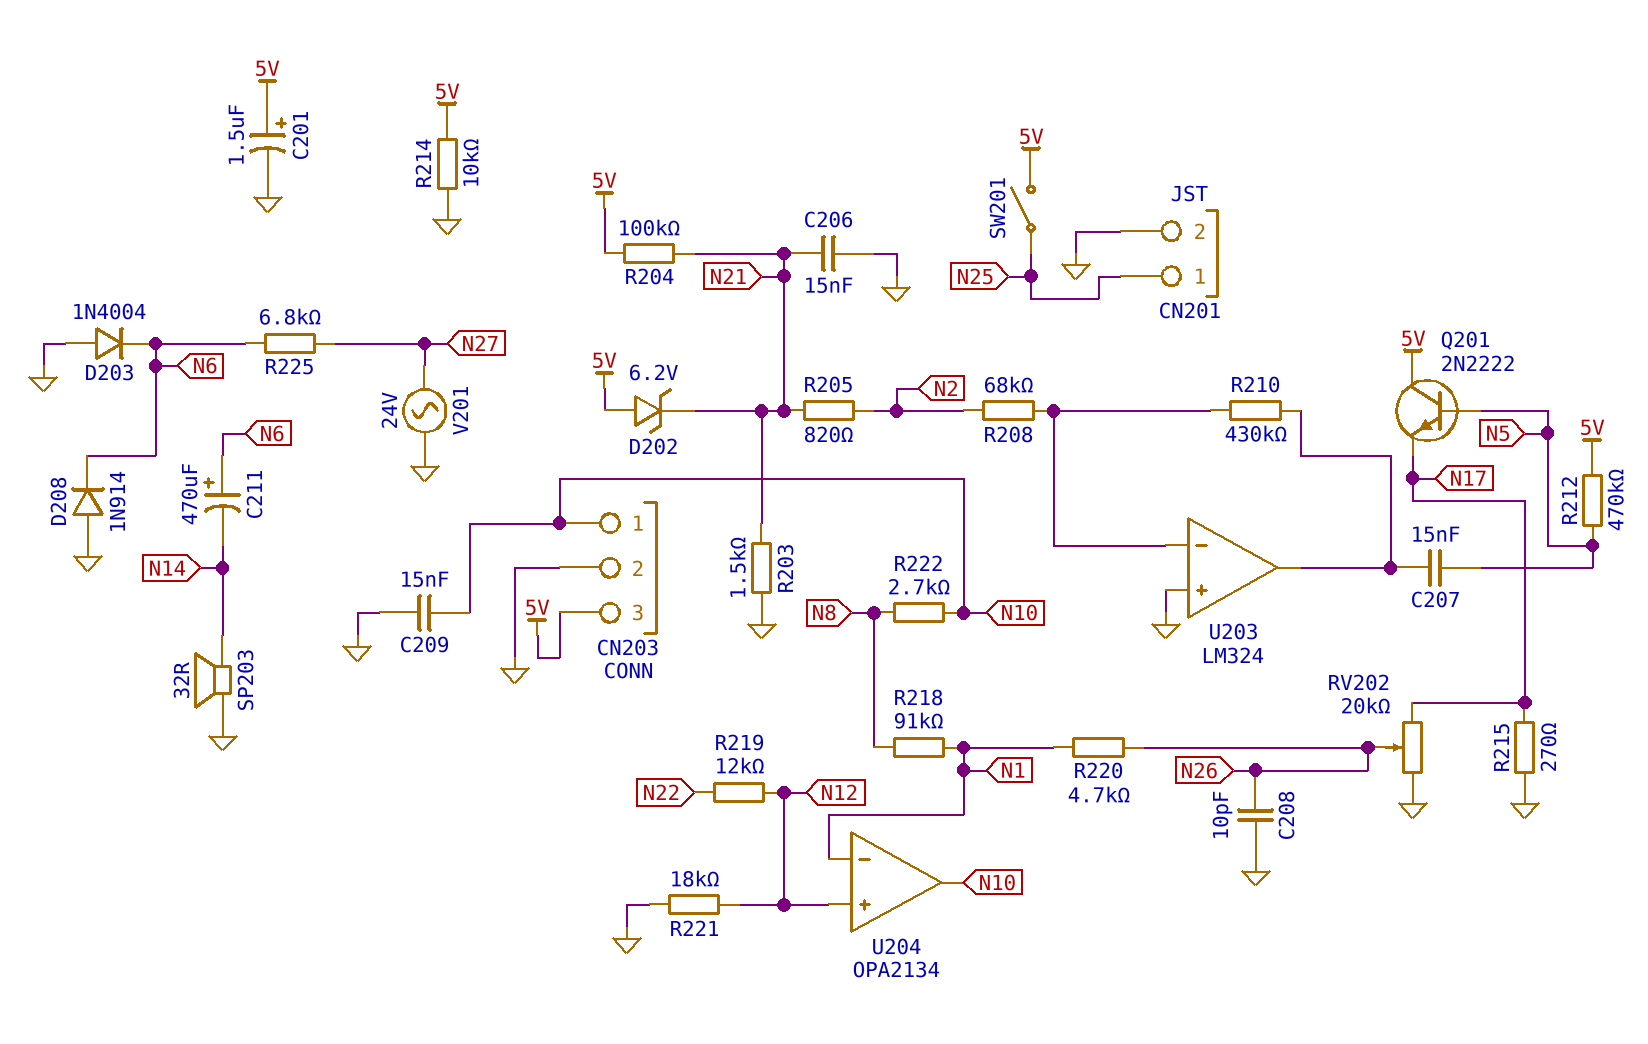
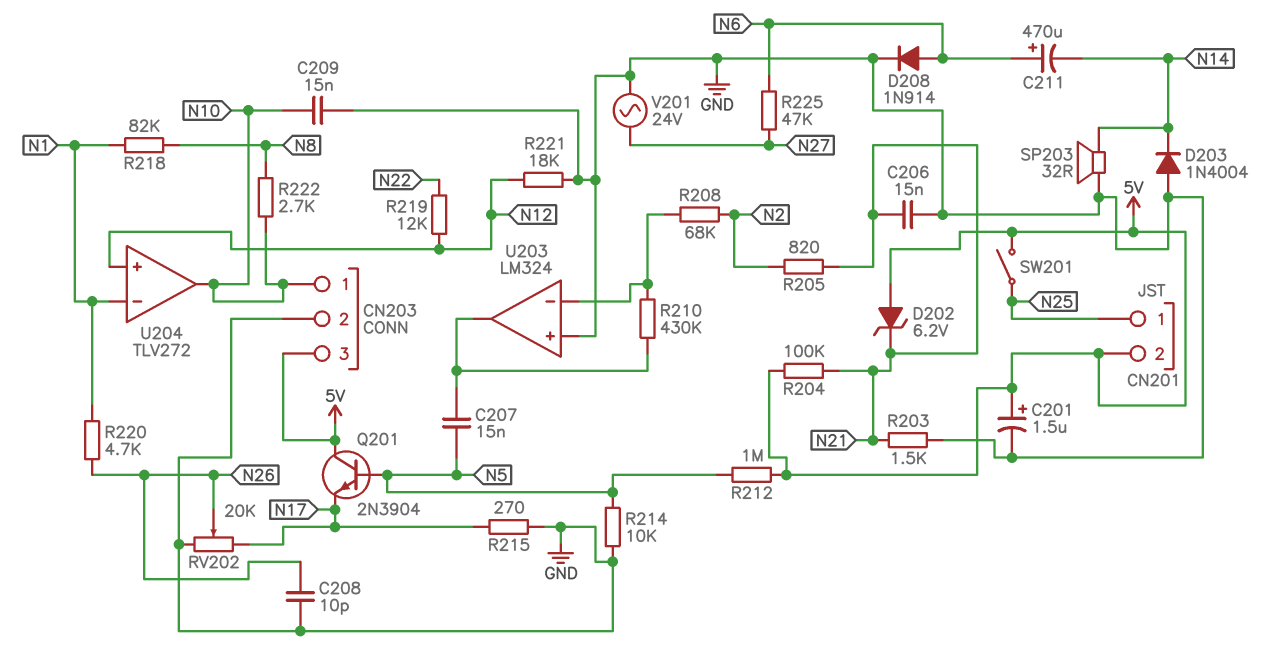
CN201 pin 2: GND -> 5V
D203: diode 1N4004 (A GND, K N6) -> diode 1N4004 (A GND, K N14)
D208: diode 1N914 (A GND, K N6) -> diode 1N914 (A N6, K GND)
Q201: NPN 2N2222 (B N5, C 5V, E N17) -> NPN 2N3904 (B N5, C 5V, E N17)
R212: 470k (5V, N5) -> 1M (5V, N5)
R214: 10k (5V, GND) -> 10k (GND, N5)
R218: 91k (N1, N8) -> 82k (N1, N8)
R225: 6.8k (N6, N27) -> 47k (N6, N27)
U204: OPA2134 -> TLV272

